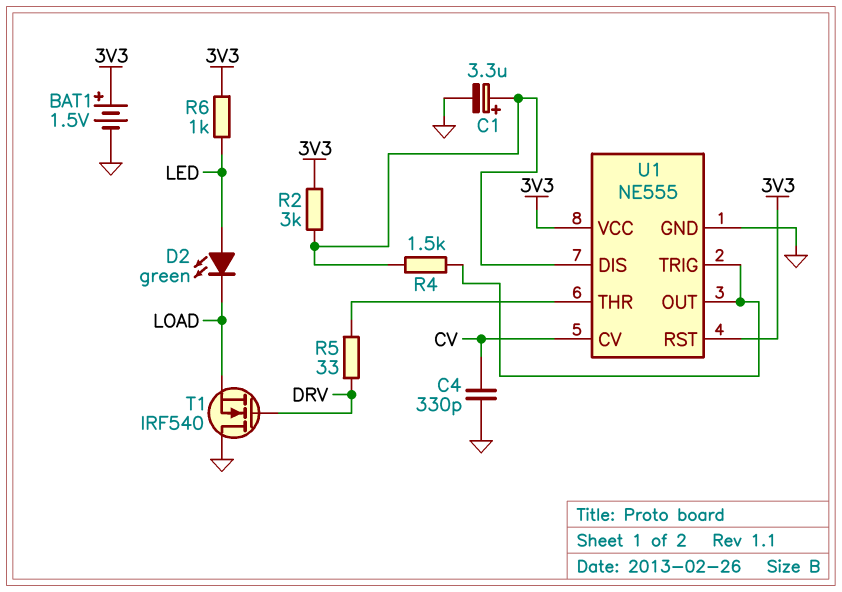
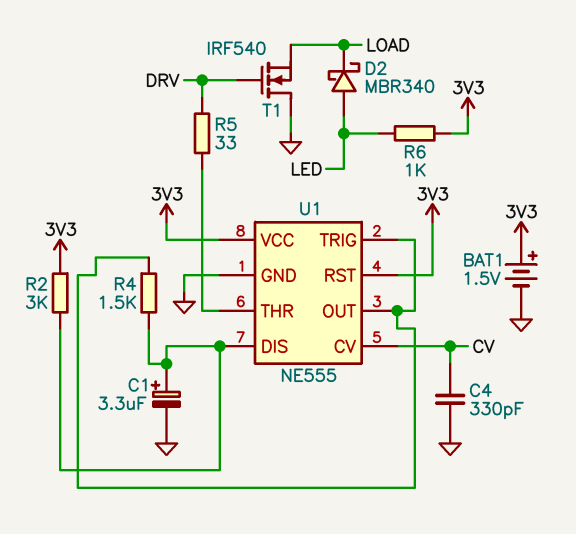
D2: LED green (A LED, K LOAD) -> schottky MBR340 (A LED, K LOAD)

